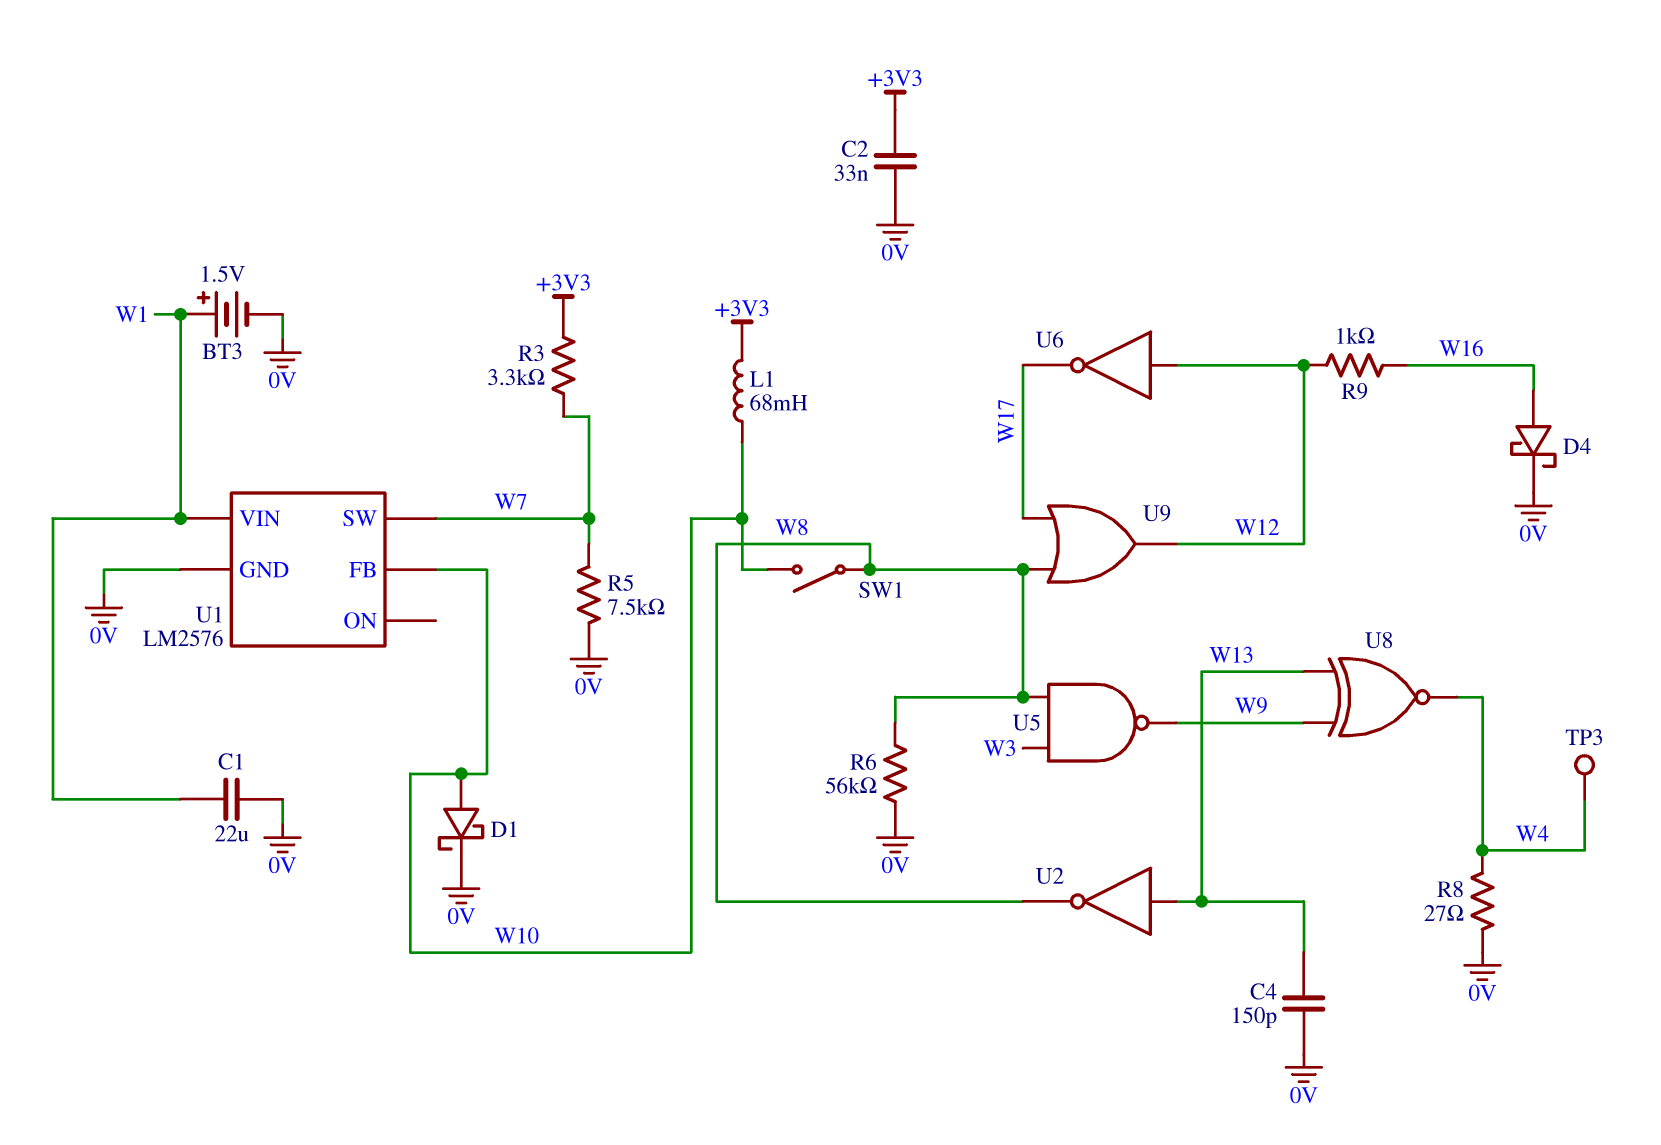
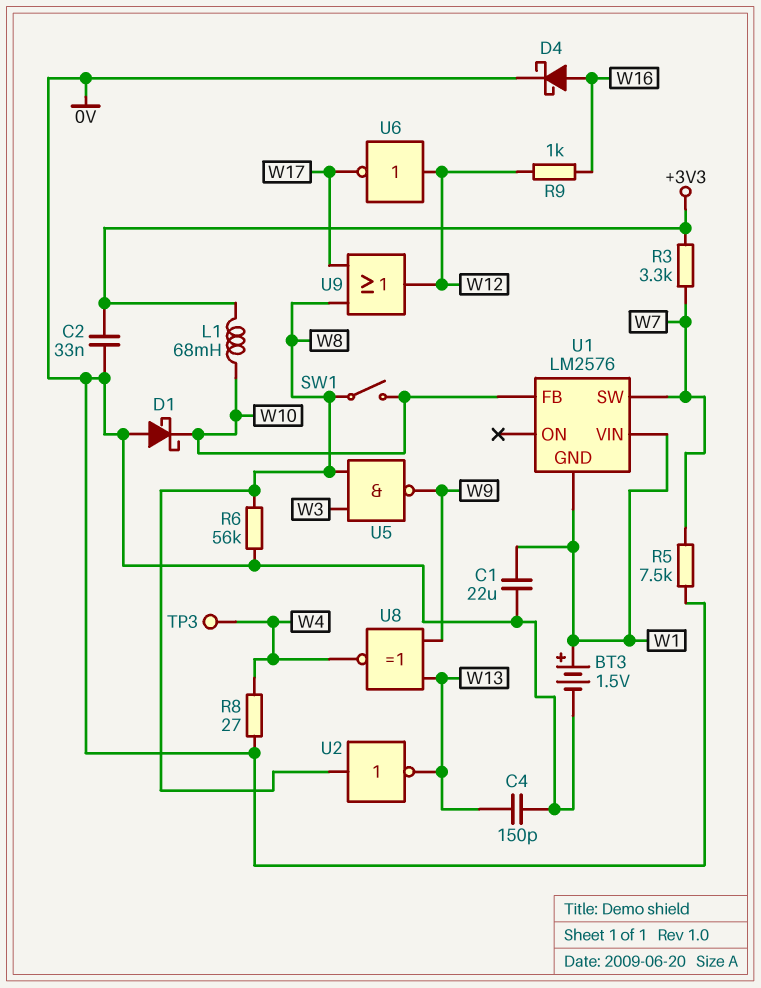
D1: schottky (A W10, K 0V) -> schottky (A 0V, K W10)
U1 pin GND: 0V -> W1
U2: NOT (in W13, out W8) -> NOT (in W8, out W13)

